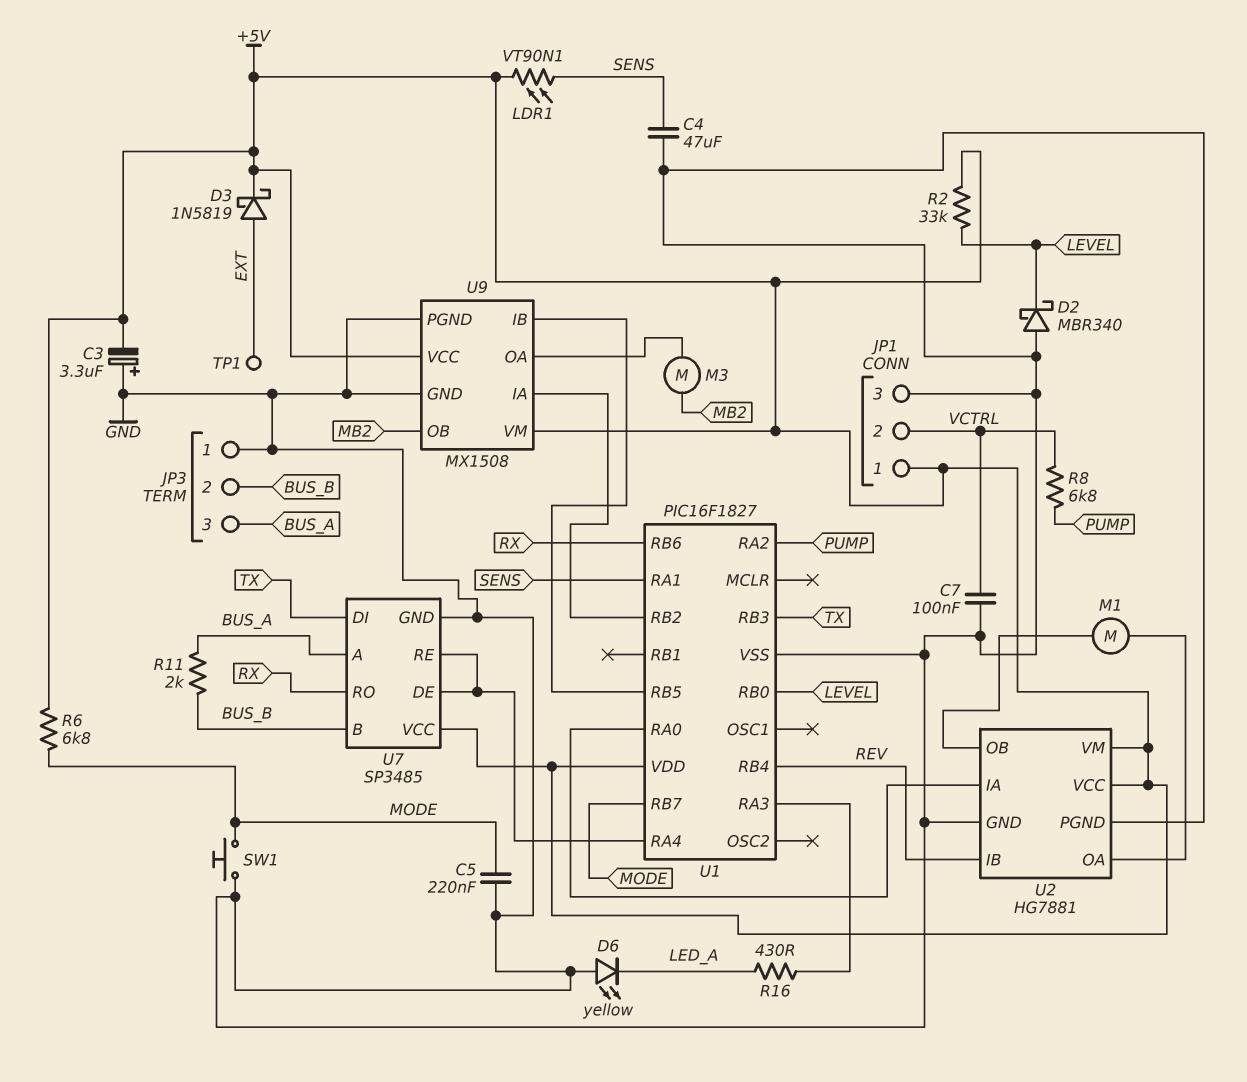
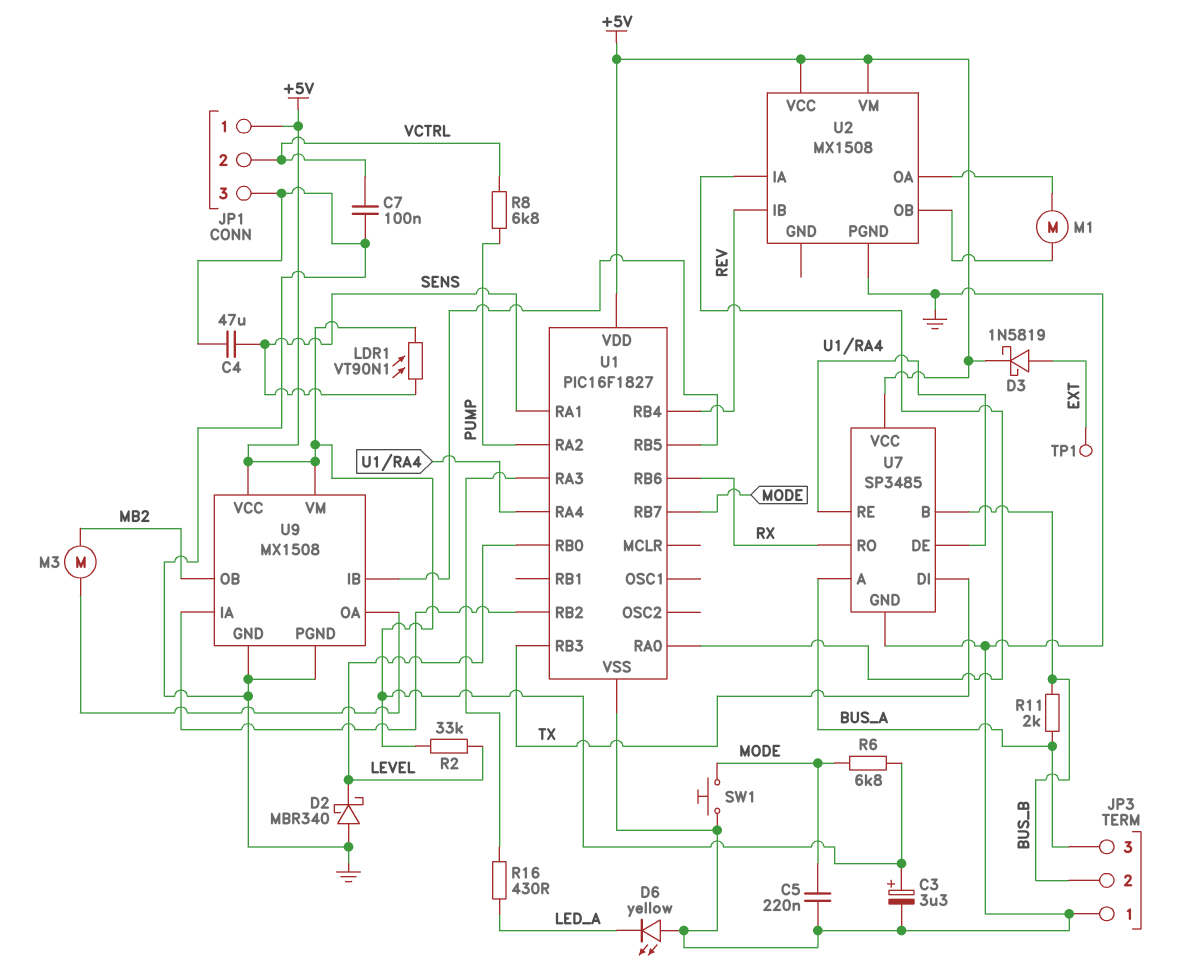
C3: 3.3uF (plus GND, minus +5V) -> 3.3uF (plus +5V, minus GND)
U2: HG7881 -> MX1508
U2 pin GND: GND -> none

